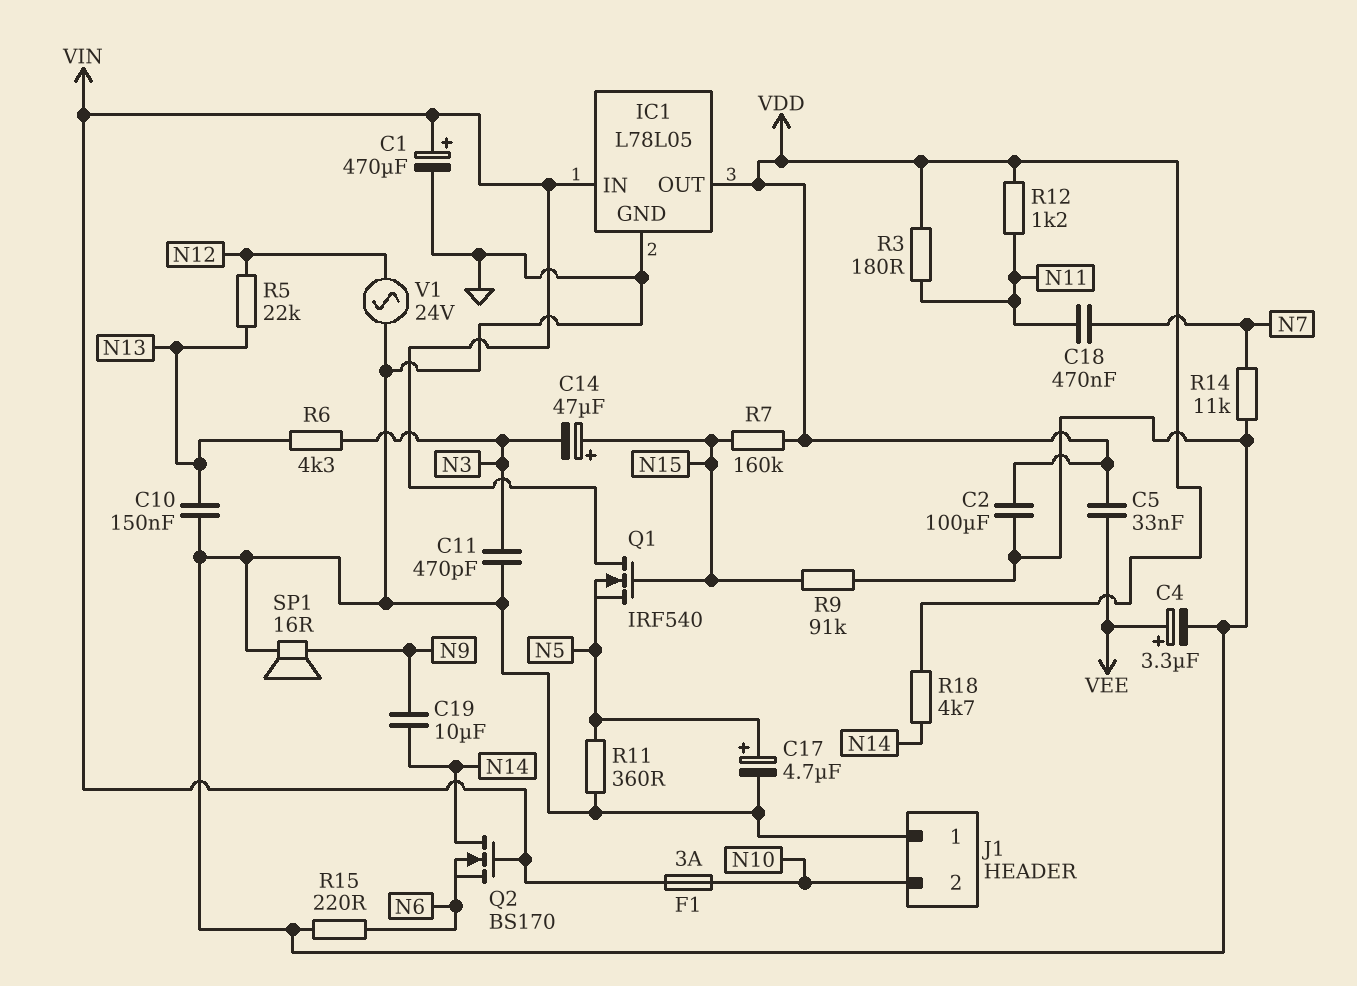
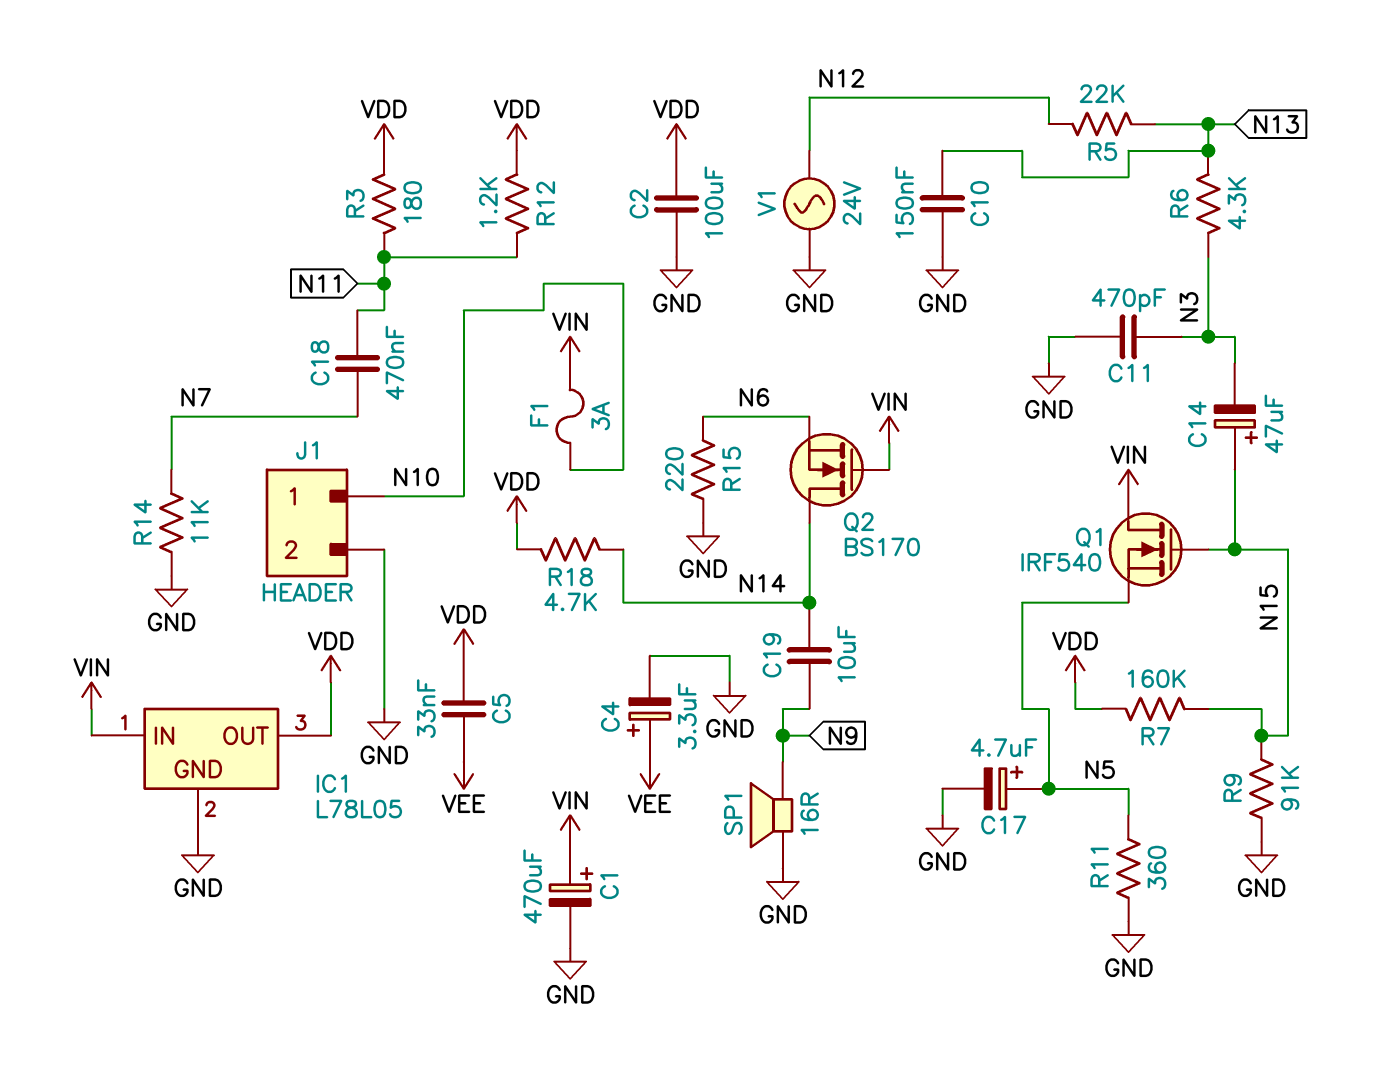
J1 pin 1: GND -> N10
J1 pin 2: N10 -> GND

